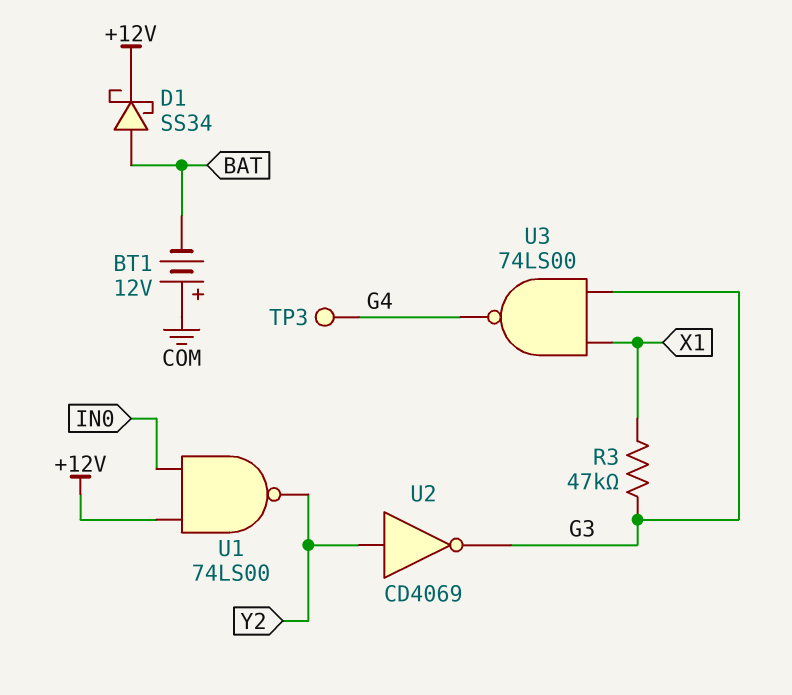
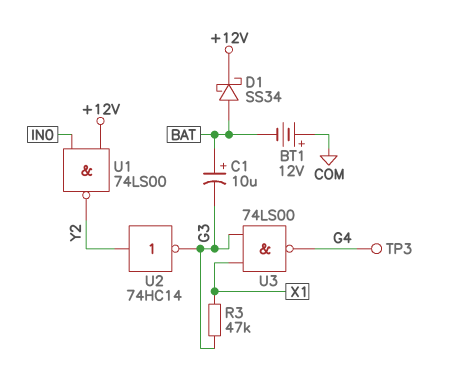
C1: none -> 10uF (plus BAT, minus G3)
U2: NOT CD4069 (in Y2, out G3) -> NOT 74HC14 (in Y2, out G3)

